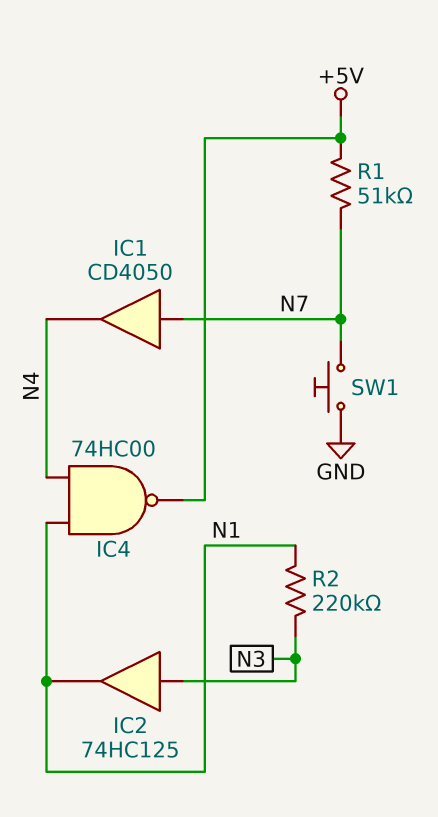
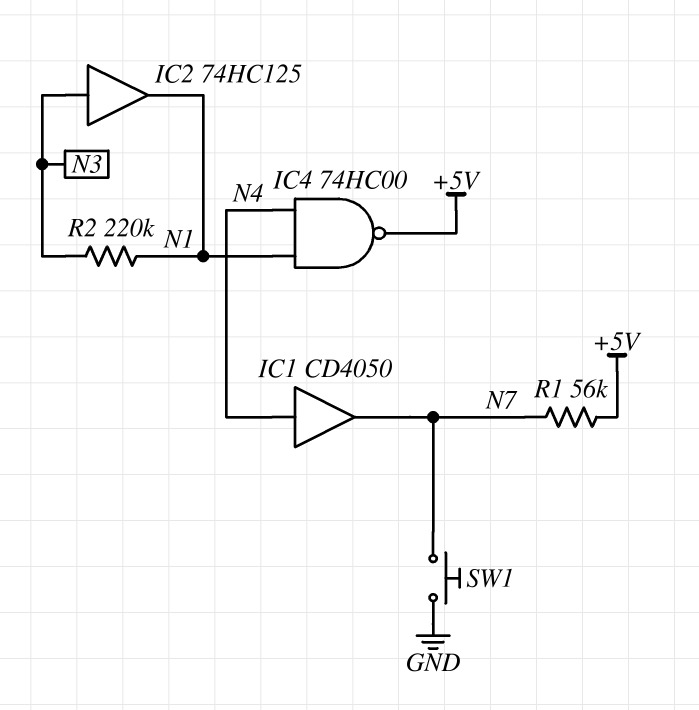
IC1: buffer CD4050 (in N7, out N4) -> buffer CD4050 (in N4, out N7)
R1: 51k (+5V, N7) -> 56k (+5V, N7)

